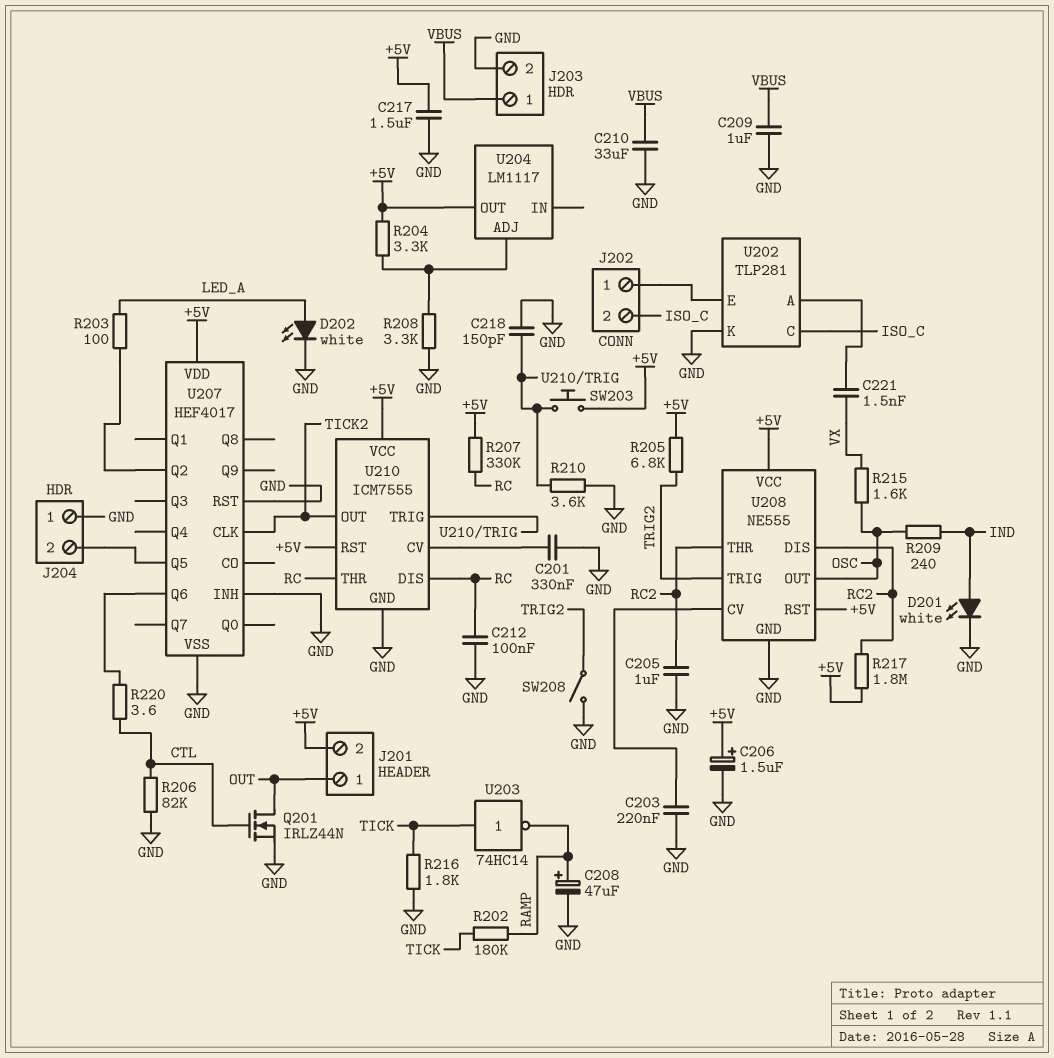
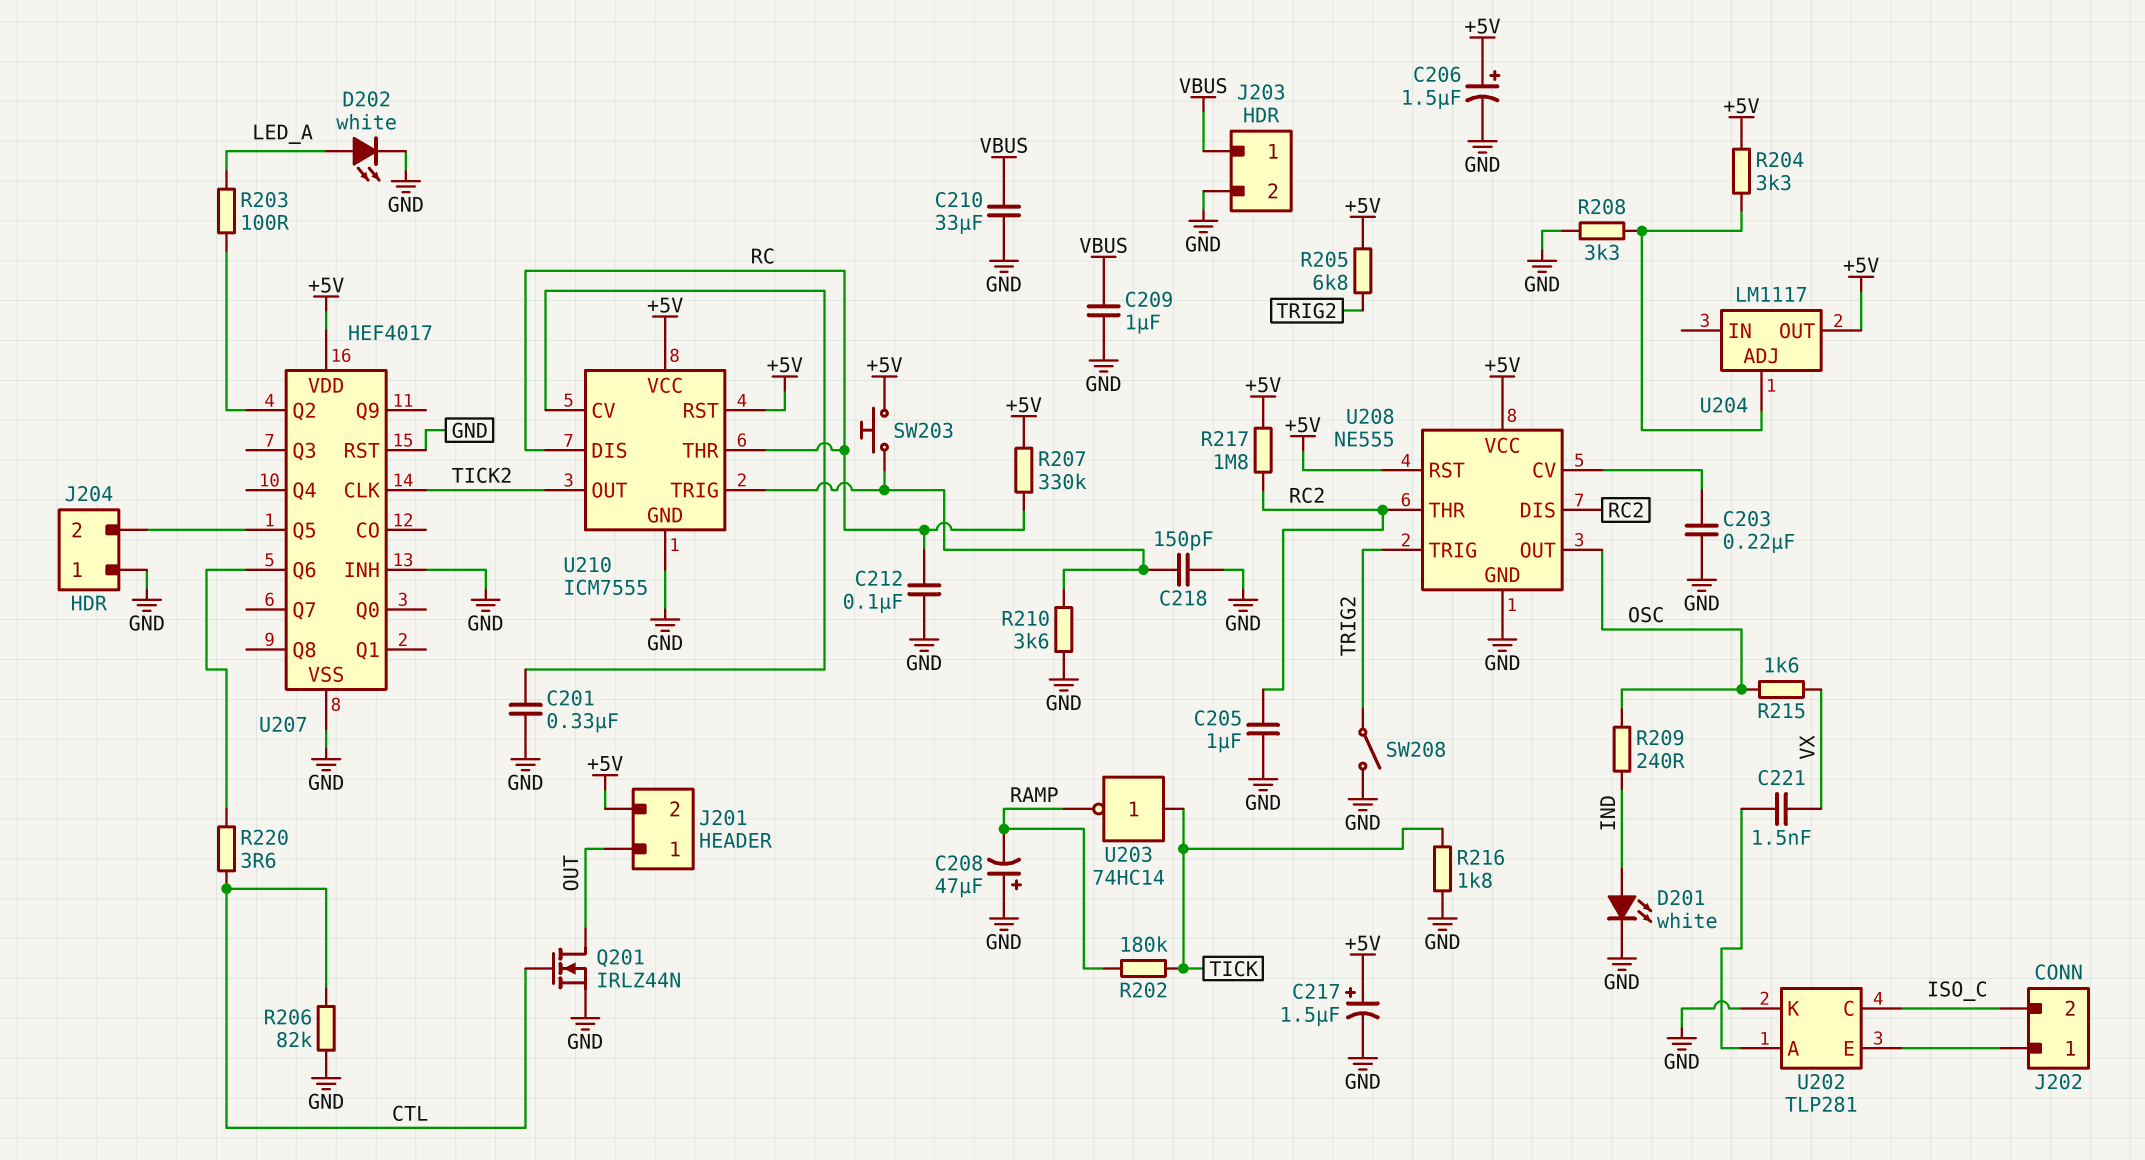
C208: 47uF (plus RAMP, minus GND) -> 47uF (plus GND, minus RAMP)
C217: 1.5uF (+5V, GND) -> 1.5uF (plus +5V, minus GND)

